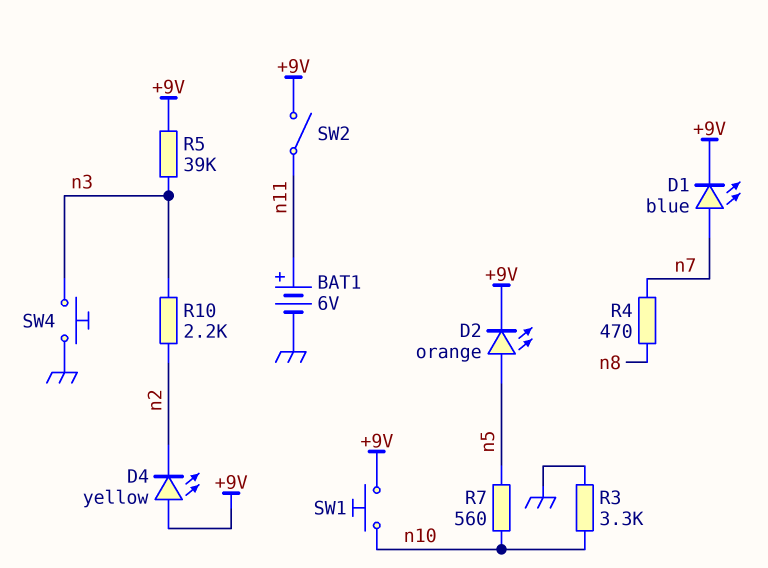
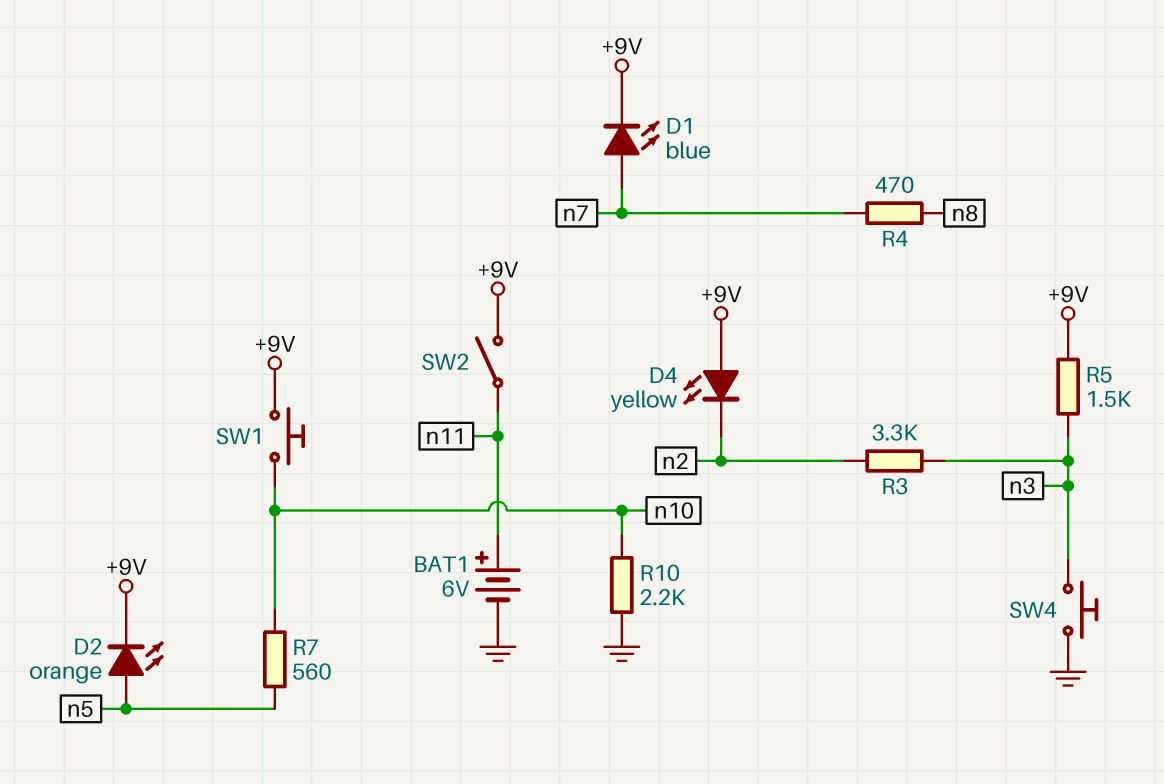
R3: 3.3k (GND, n10) -> 3.3k (n2, n3)
R5: 39k (+9V, n3) -> 1.5k (+9V, n3)
R10: 2.2k (n2, n3) -> 2.2k (GND, n10)

